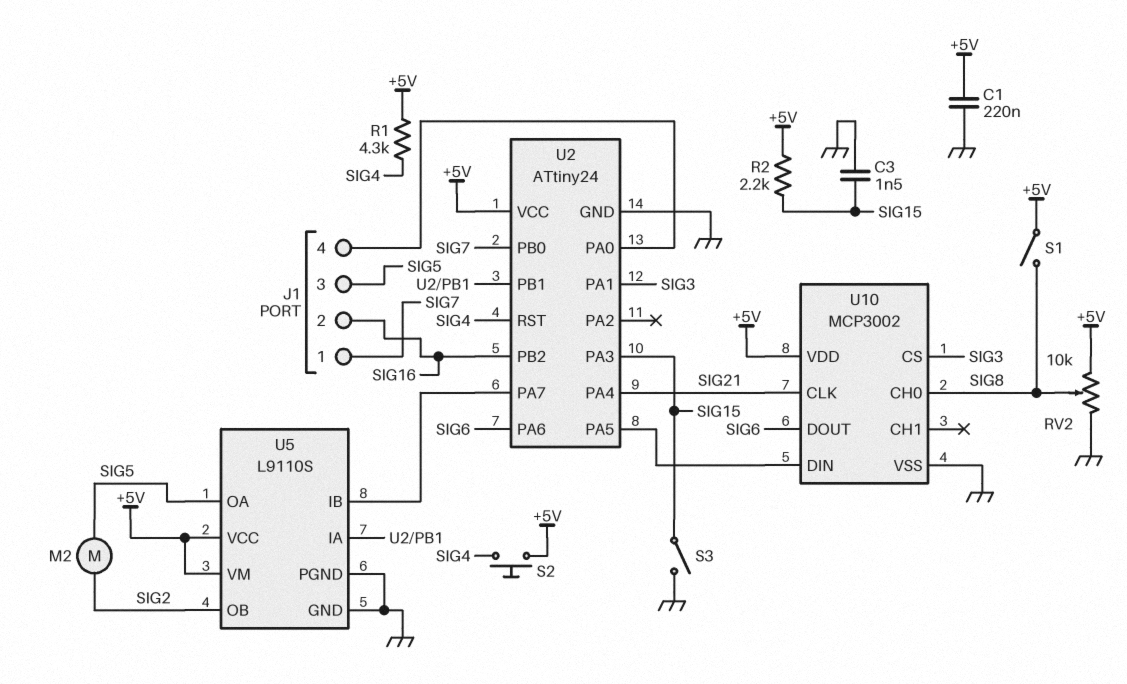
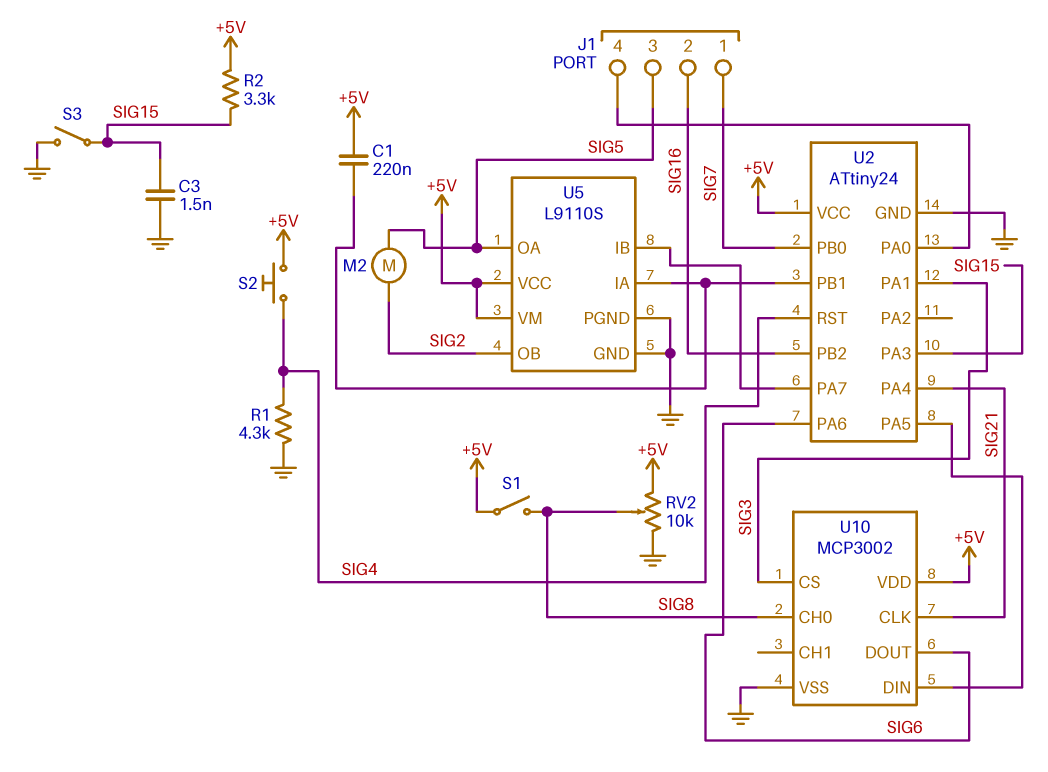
C1: 220nF (+5V, GND) -> 220nF (+5V, U2/PB1)
R1: 4.3k (+5V, SIG4) -> 4.3k (GND, SIG4)
R2: 2.2k (+5V, SIG15) -> 3.3k (+5V, SIG15)

